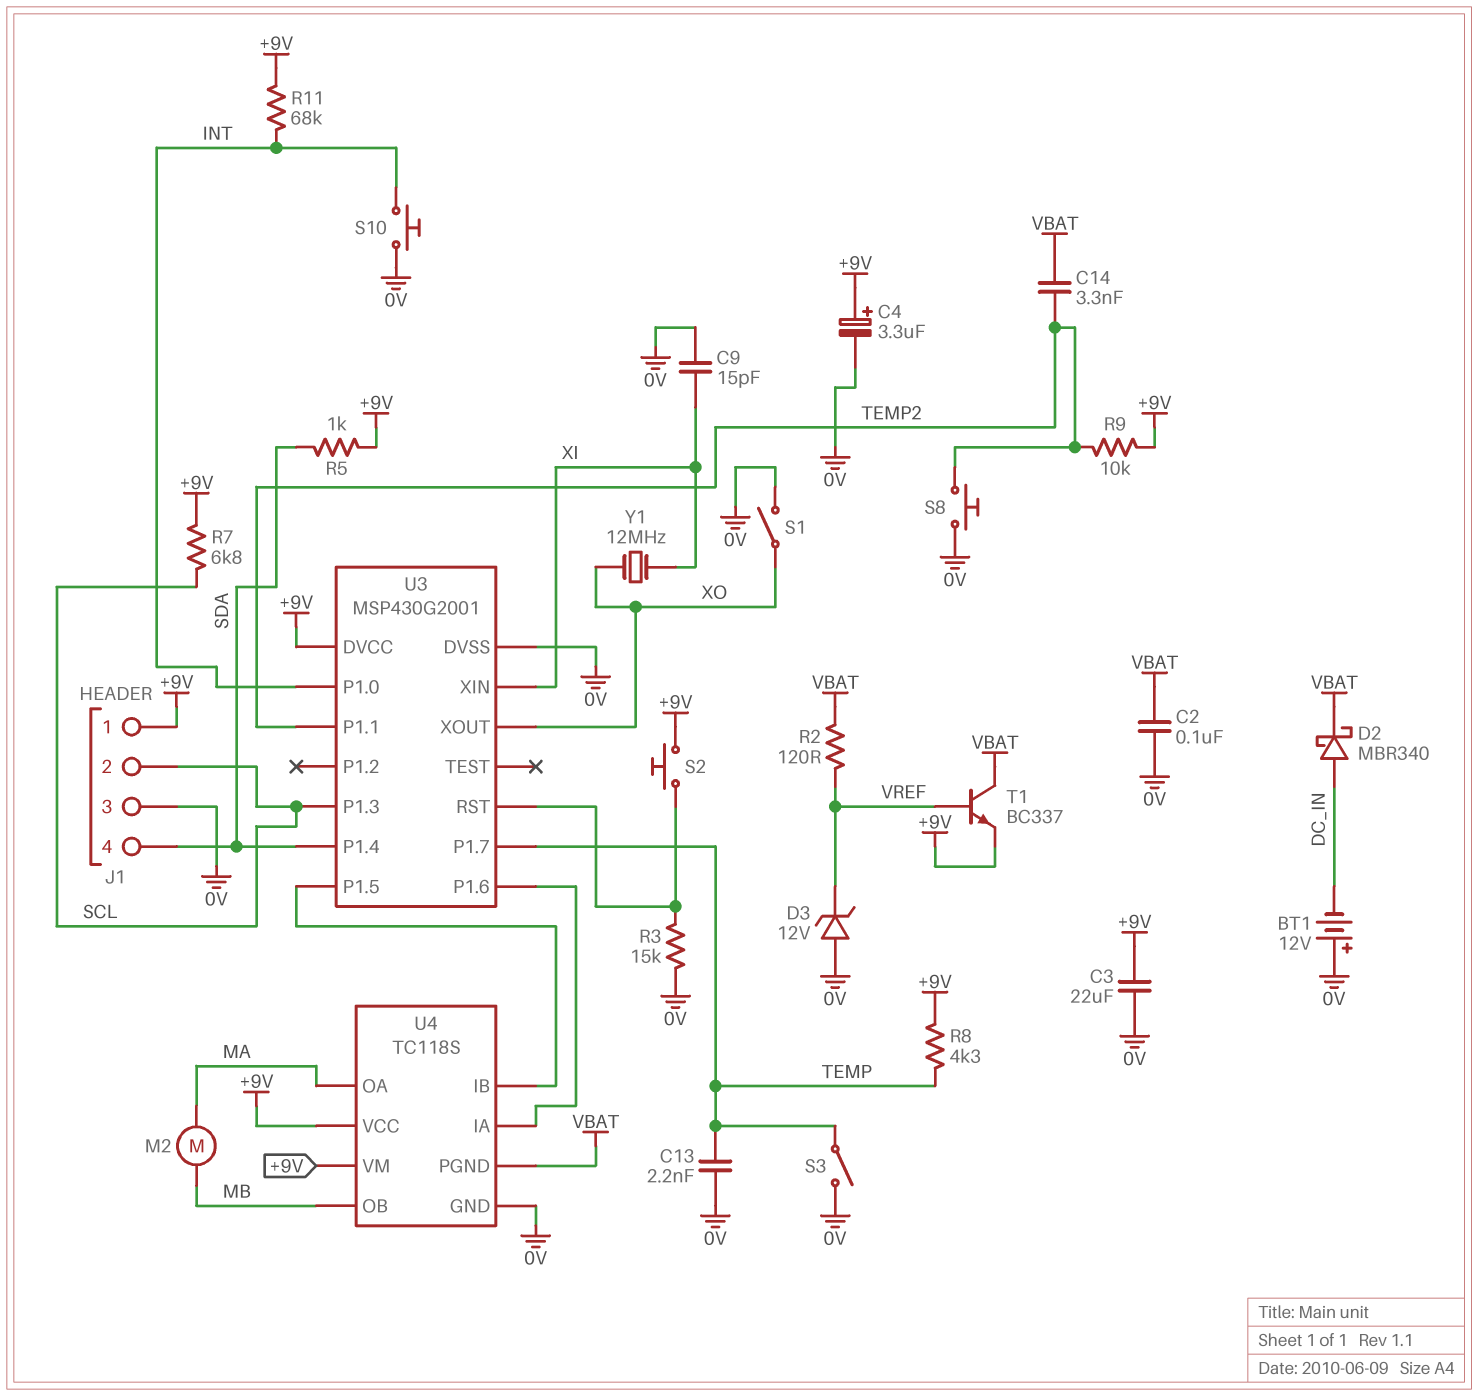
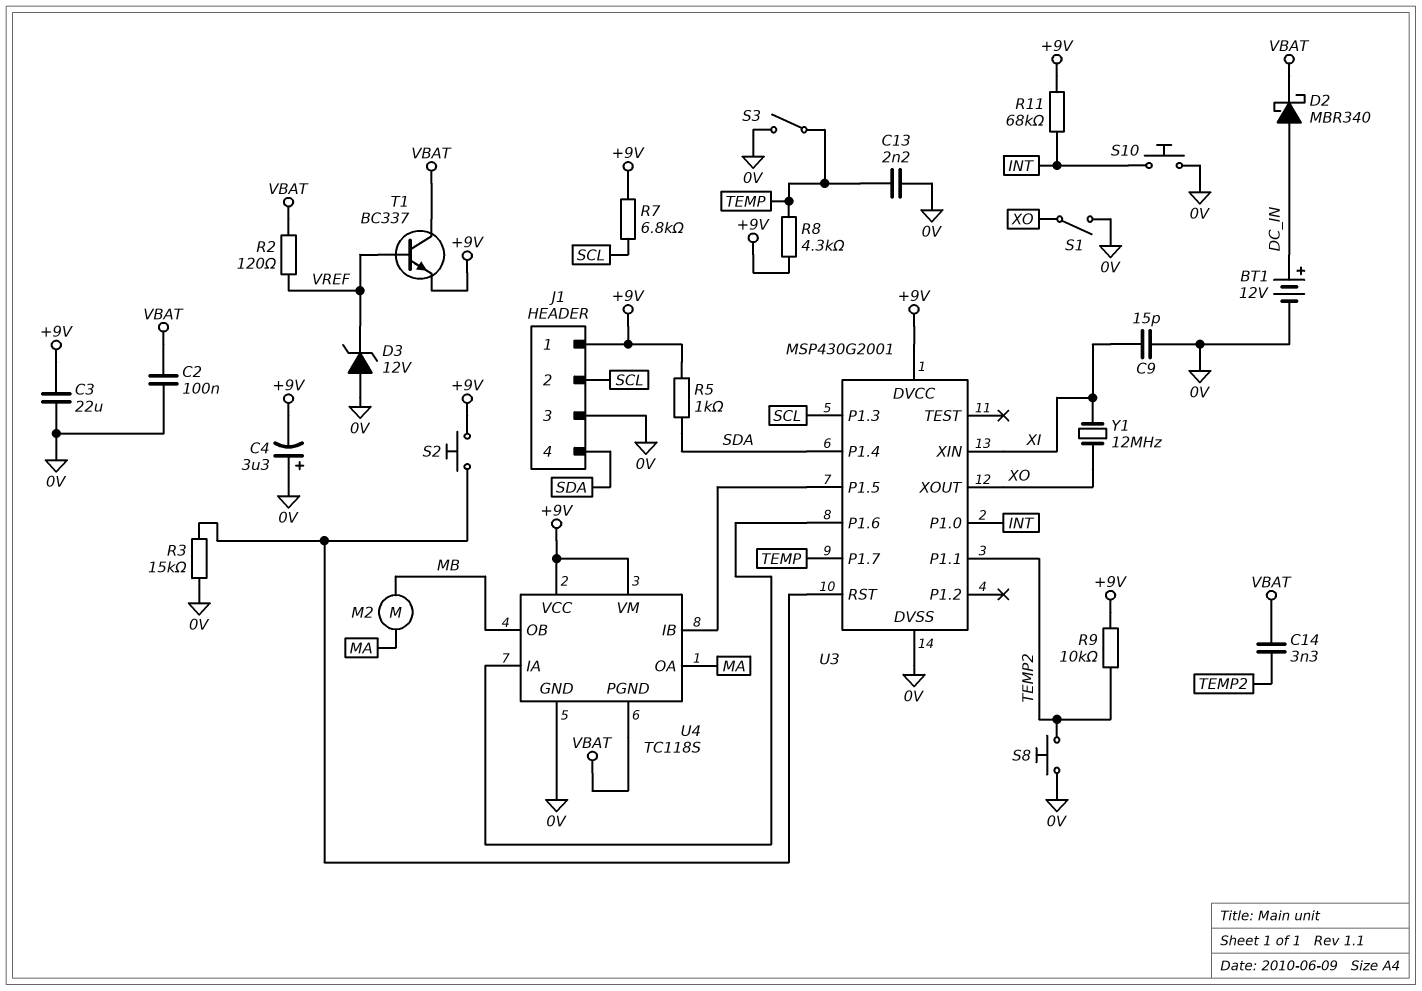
BT1: 12V (plus 0V, minus DC_IN) -> 12V (plus DC_IN, minus 0V)
C4: 3.3uF (plus +9V, minus 0V) -> 3.3uF (plus 0V, minus +9V)

